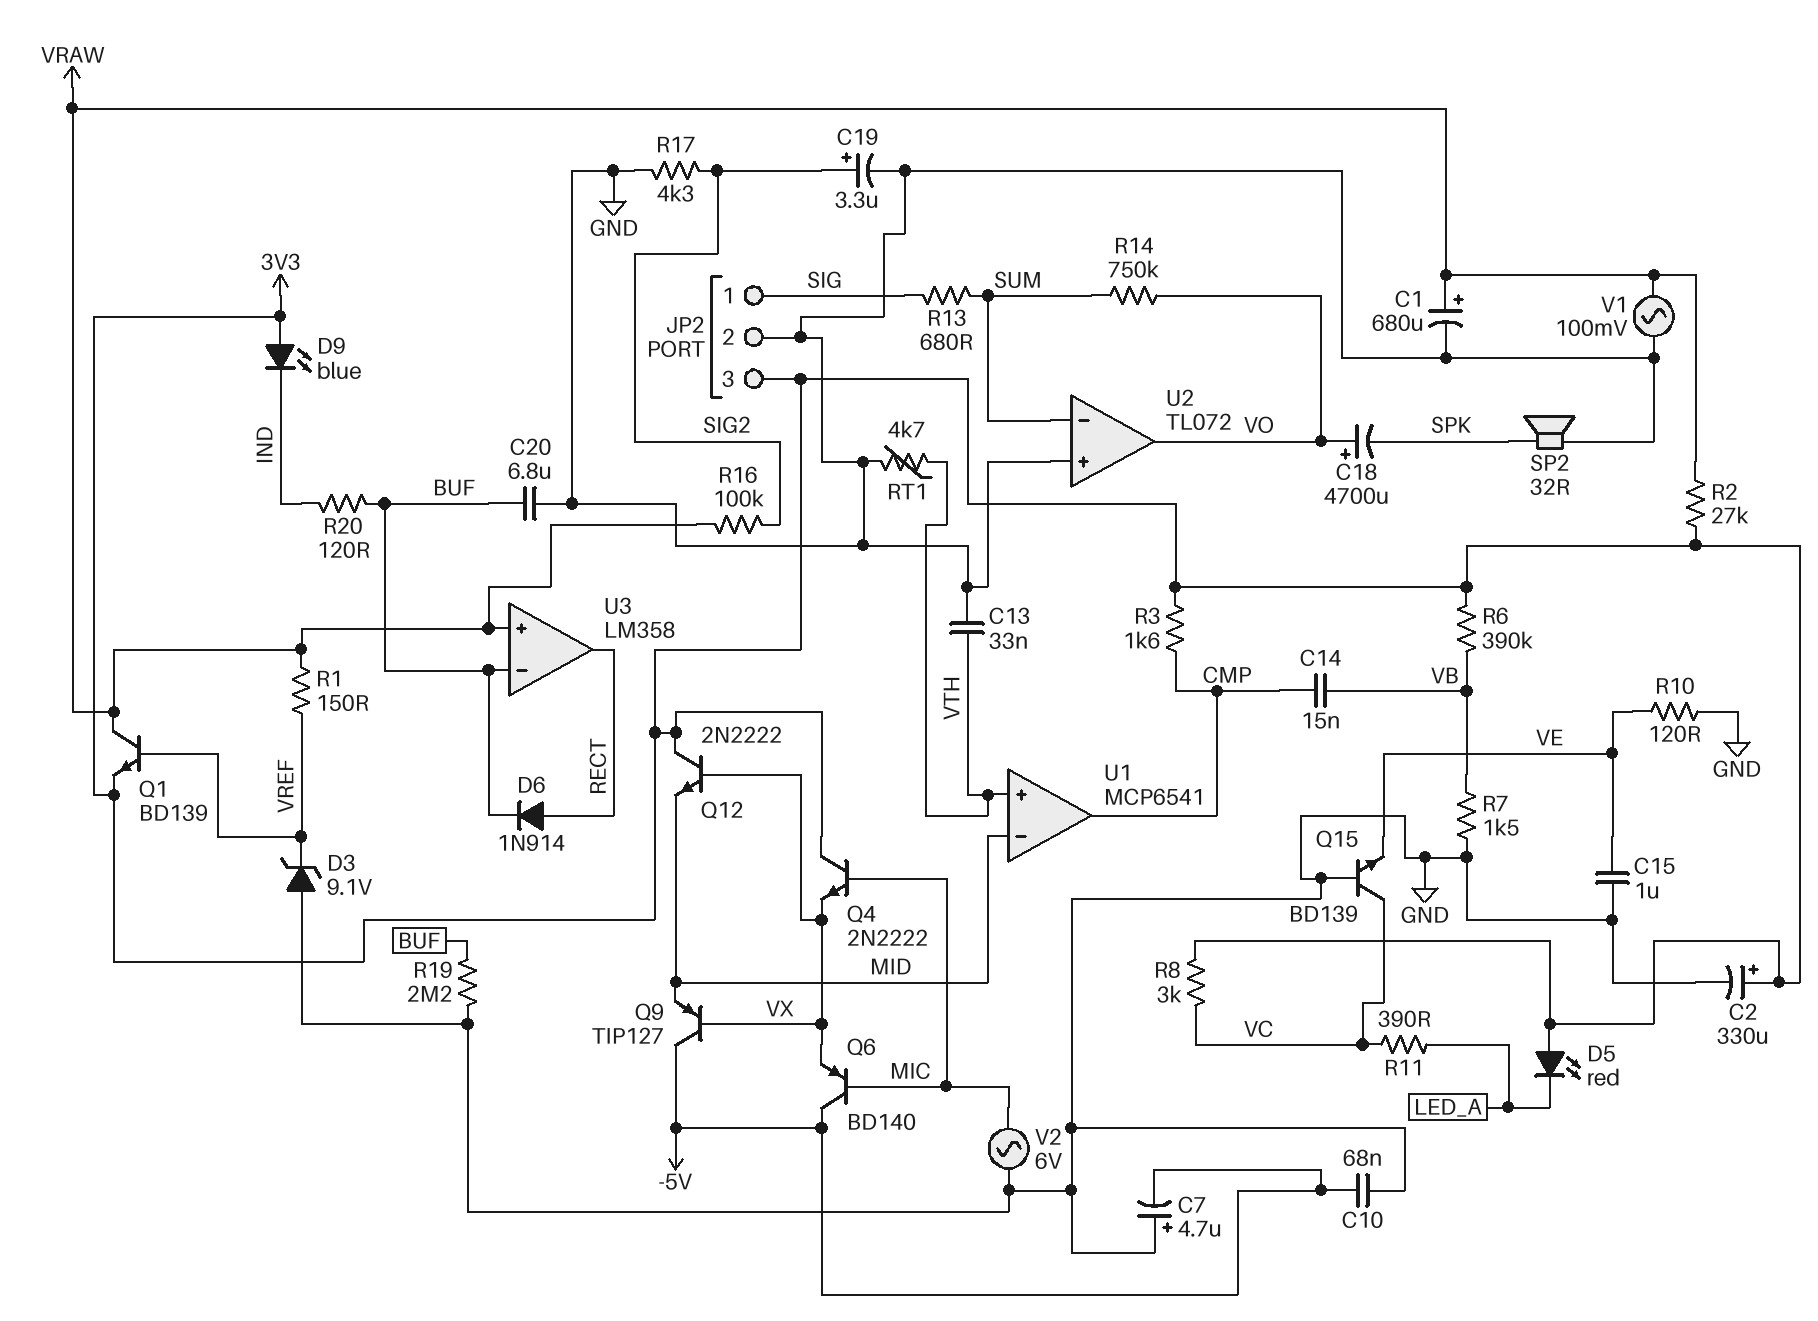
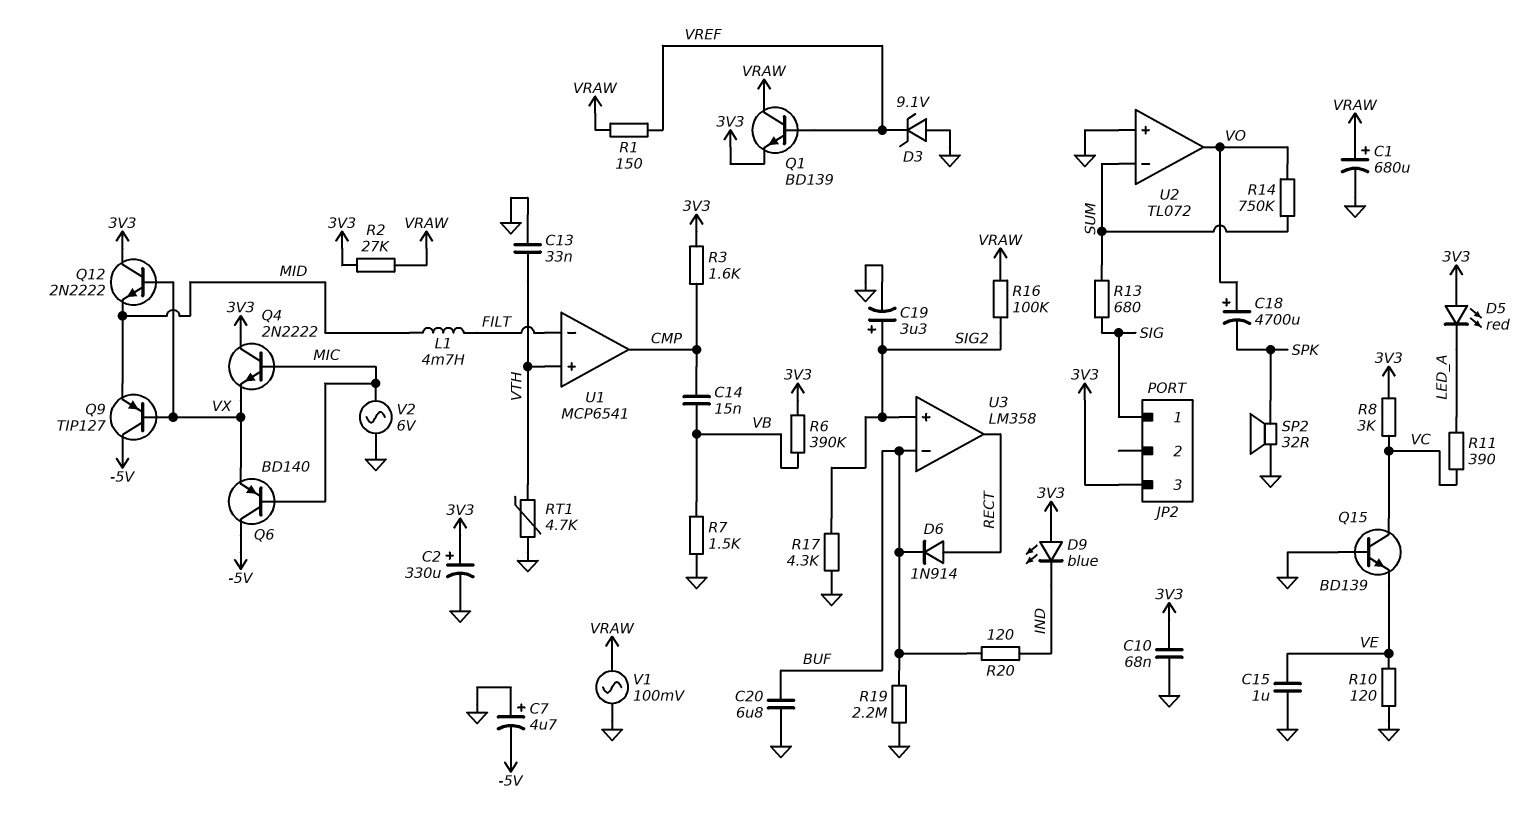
C10: 68nF (-5V, GND) -> 68nF (3V3, GND)
JP2 pin 2: GND -> none
L1: none -> 4.7mH (FILT, MID)
U1 pin in-: MID -> FILT
U3 pin in+: VRAW -> SIG2

